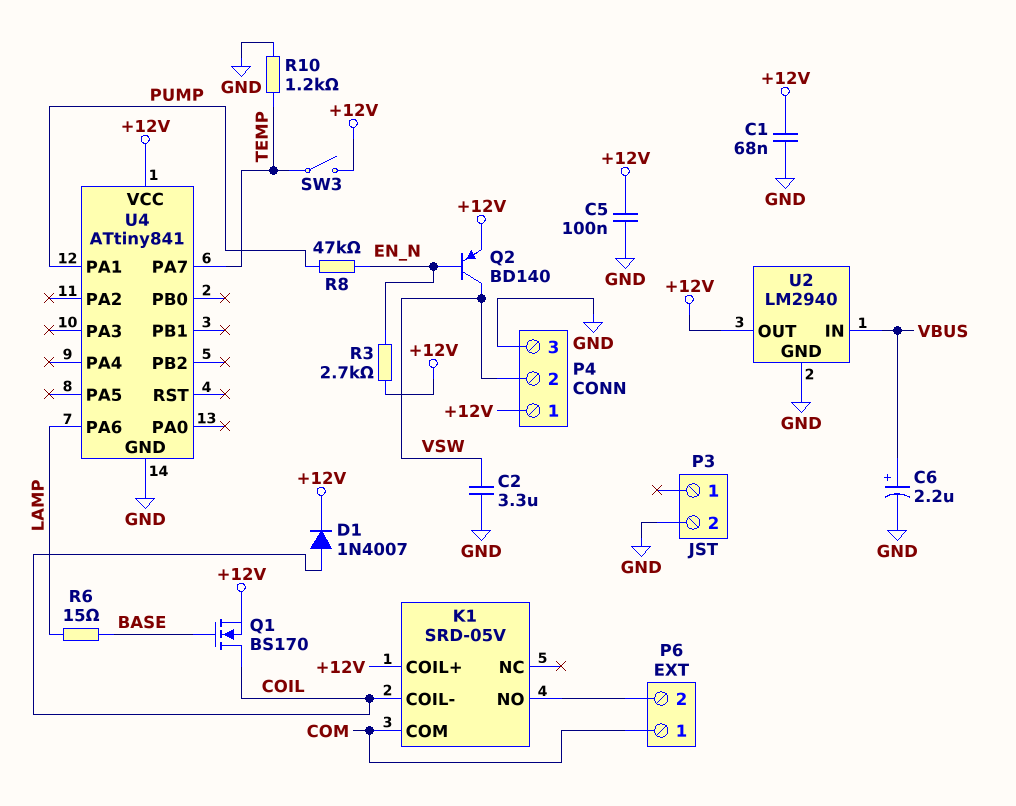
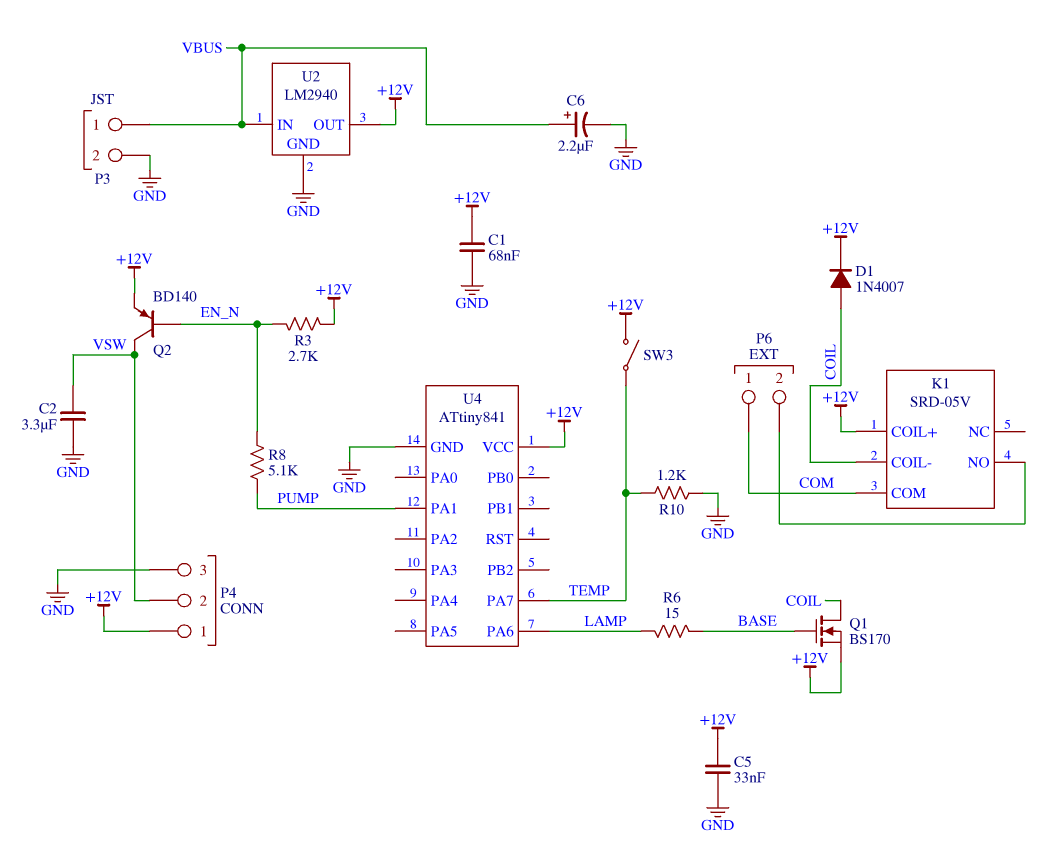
C5: 100nF (+12V, GND) -> 33nF (+12V, GND)
P3 pin 1: none -> VBUS
R8: 47k (EN_N, PUMP) -> 5.1k (EN_N, PUMP)

